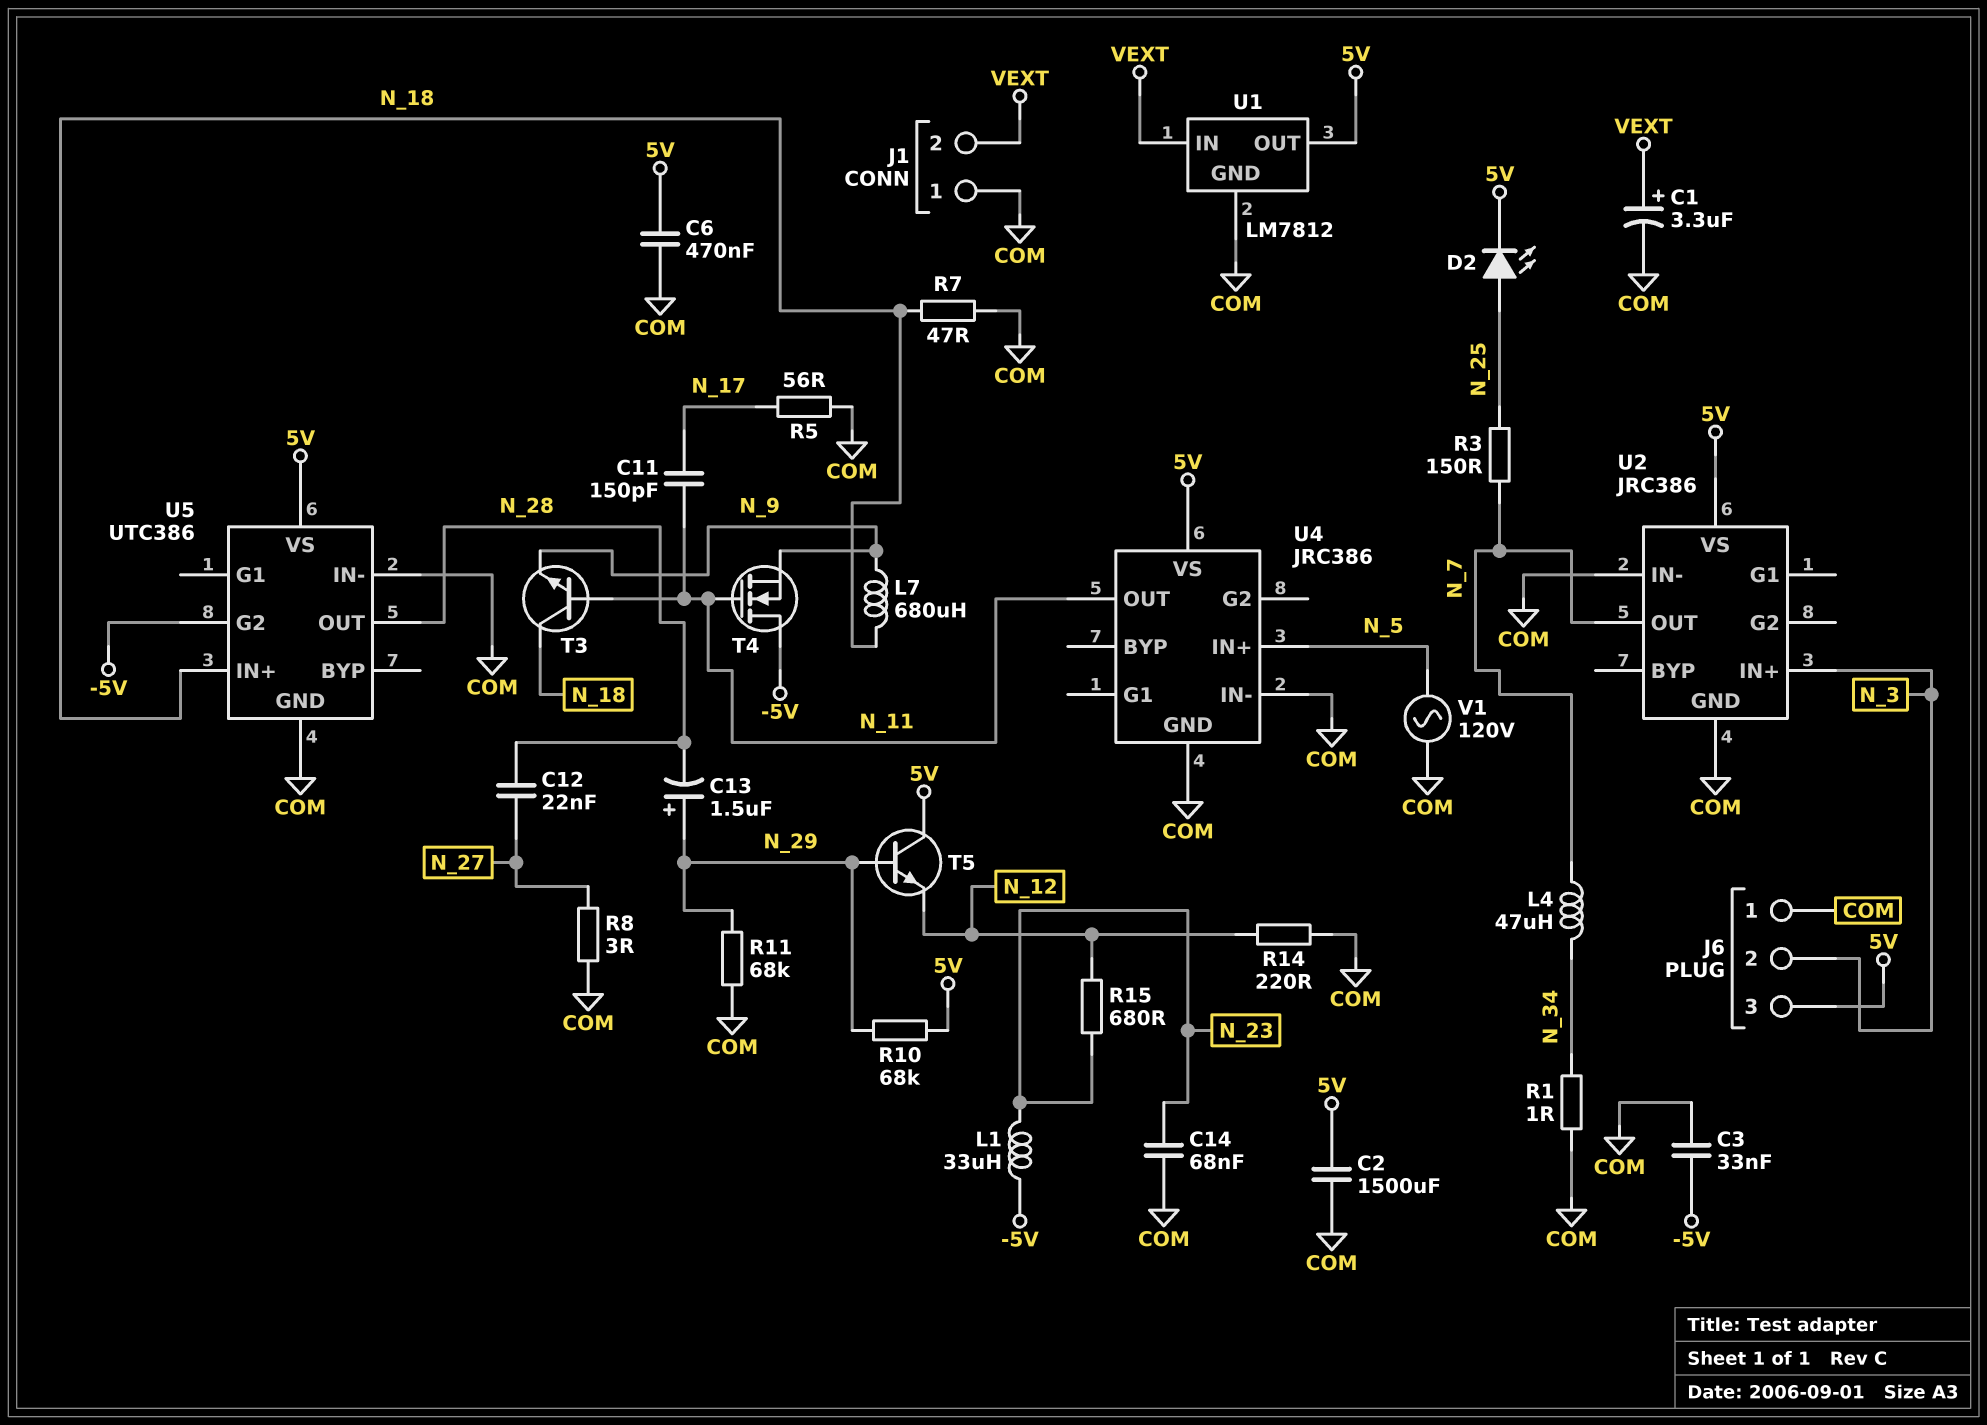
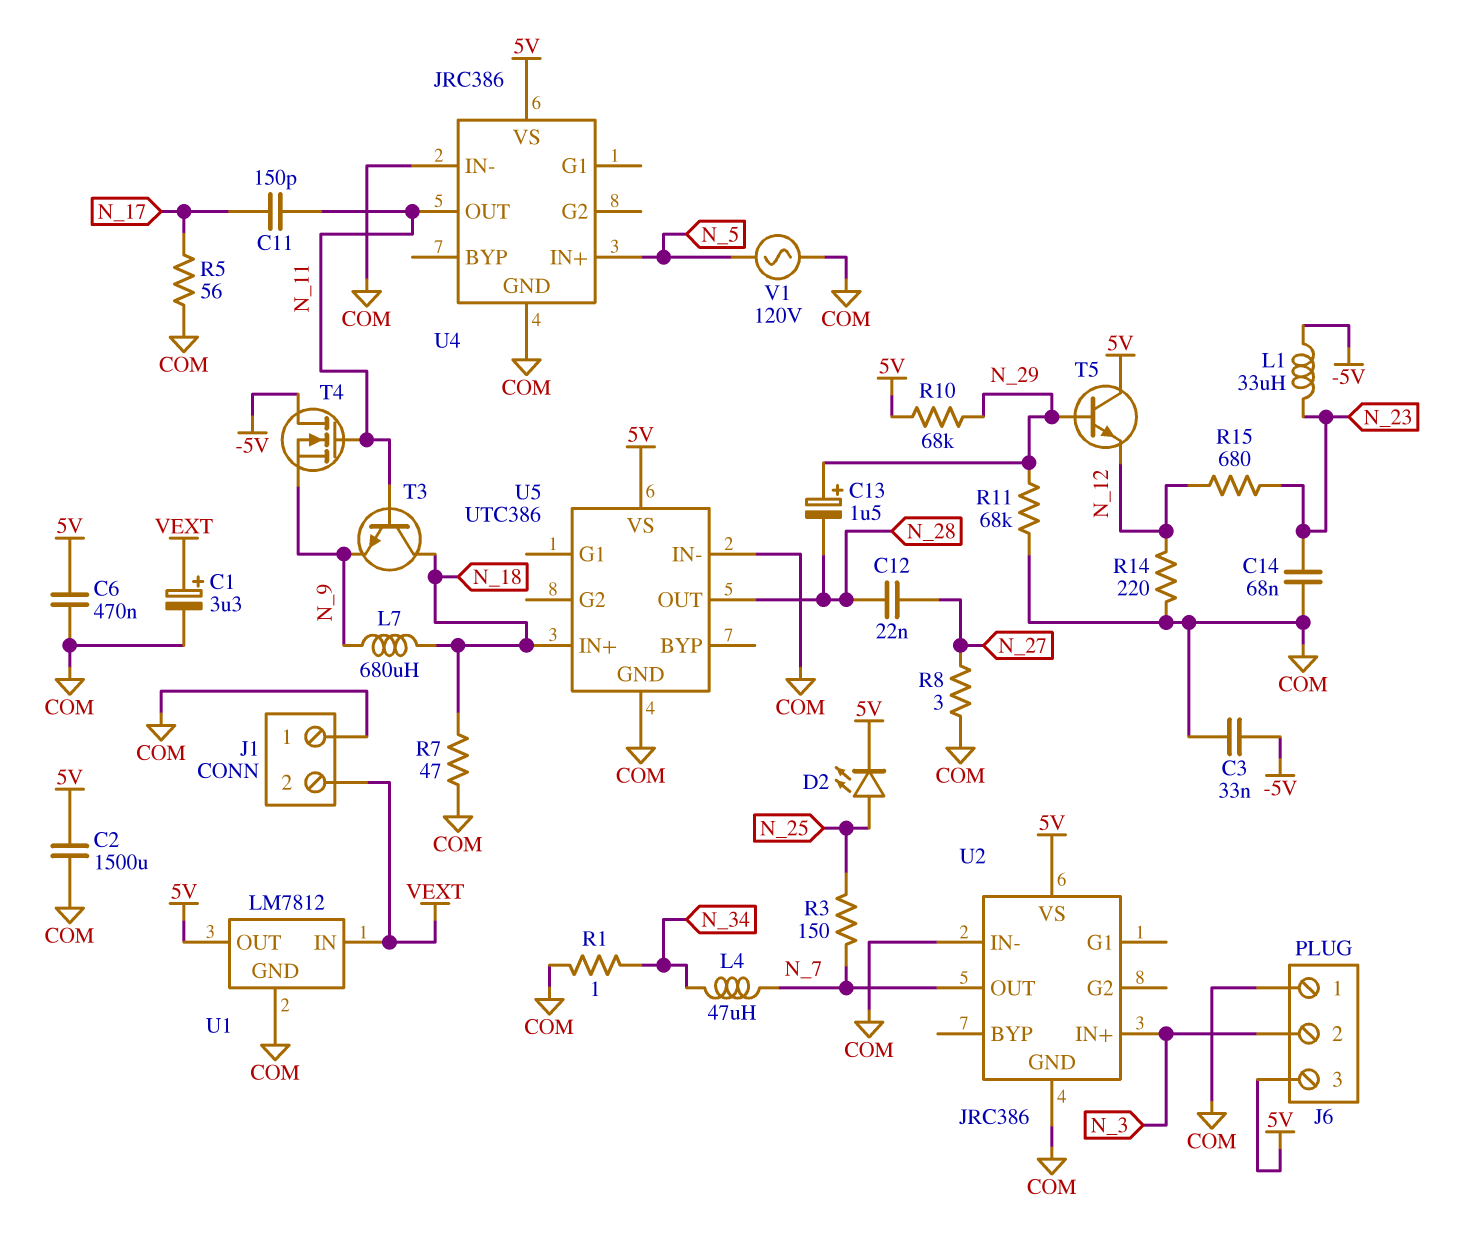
U5 pin G2: -5V -> none

